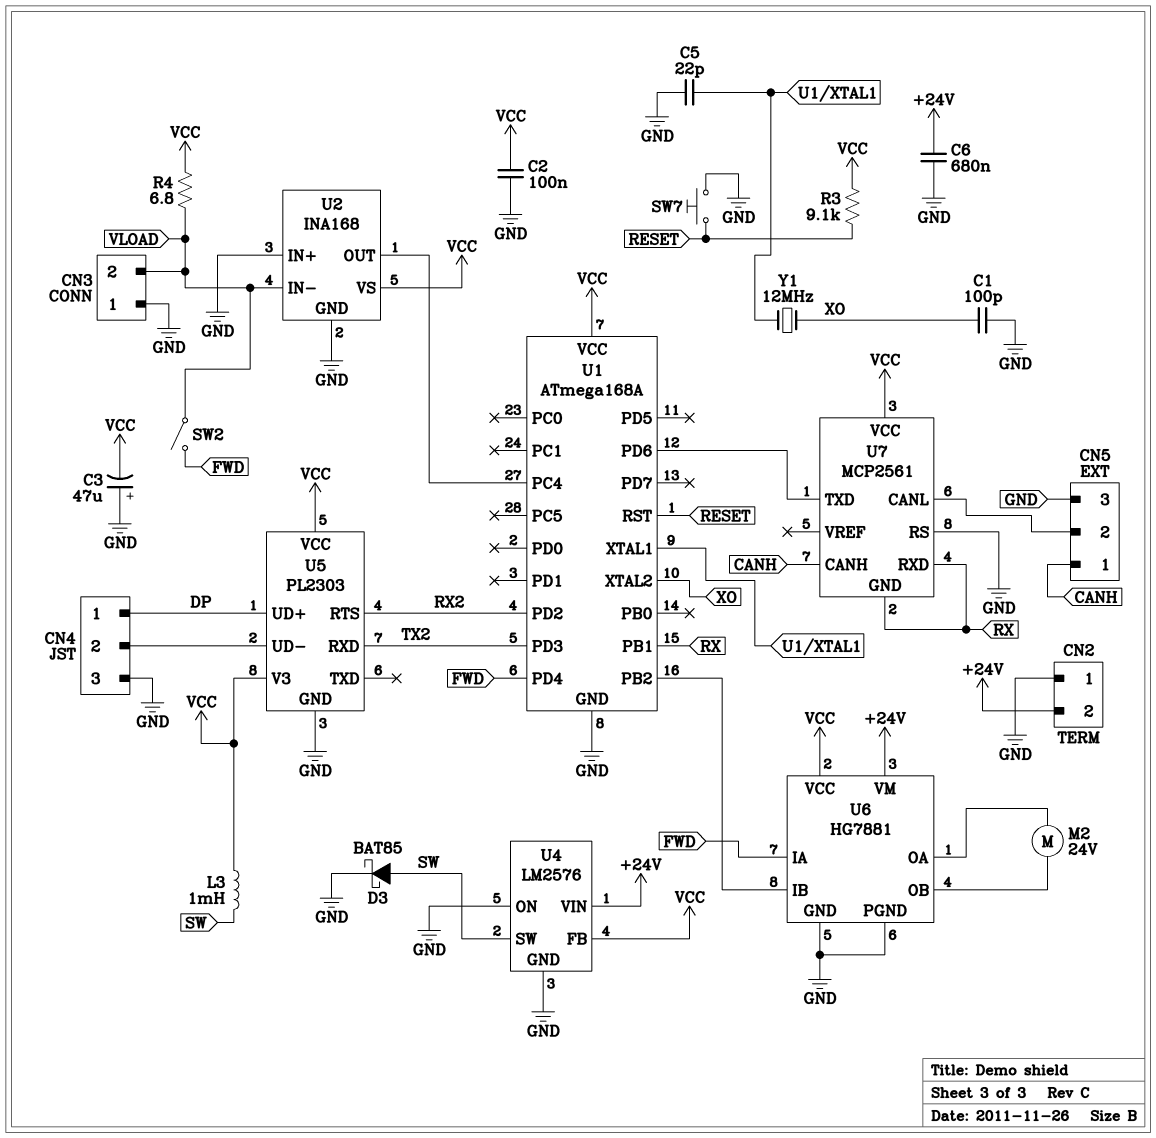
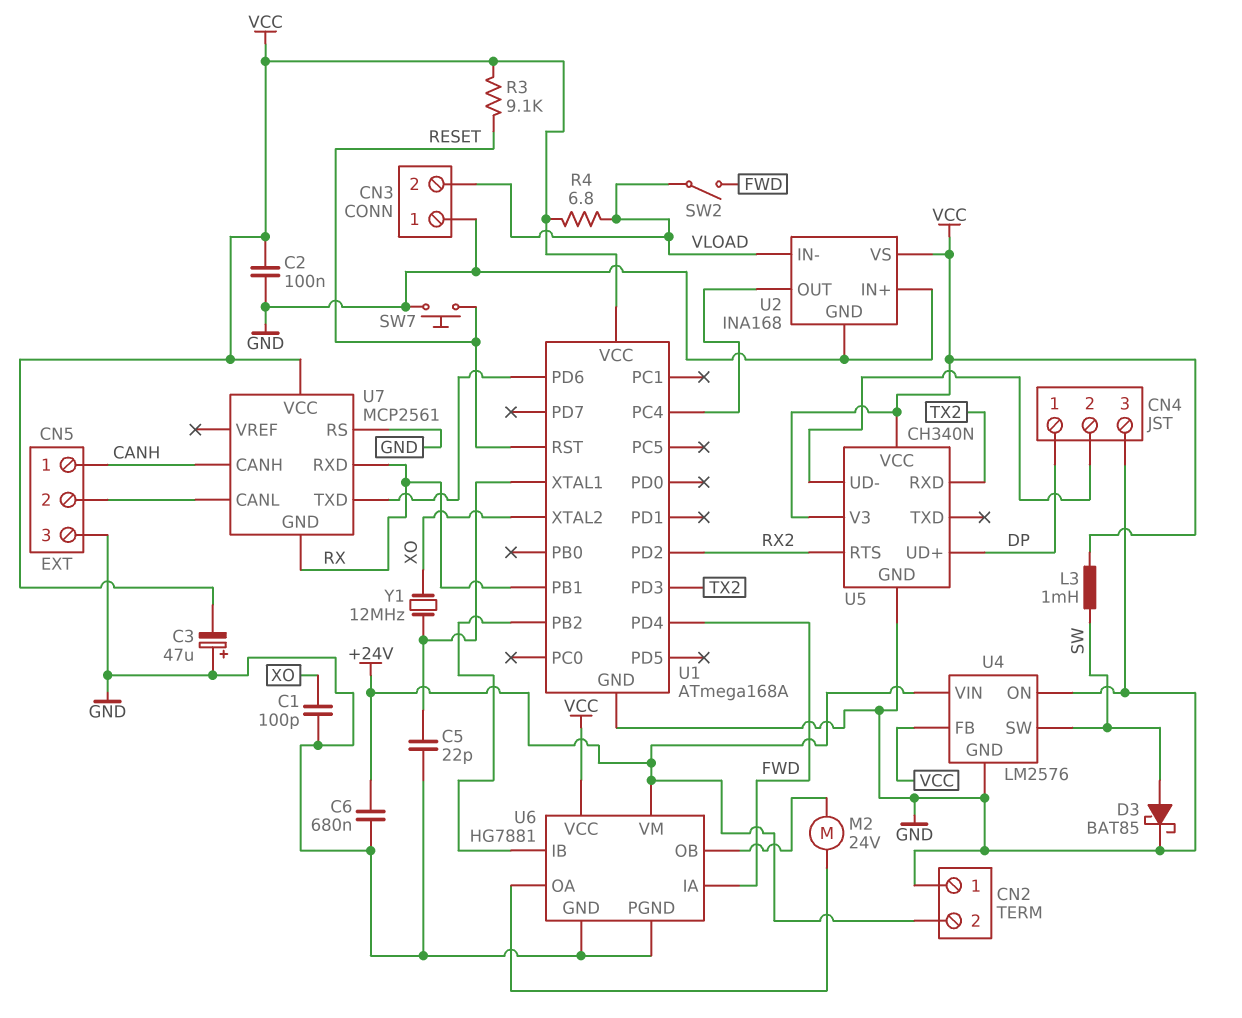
U5: PL2303 -> CH340N

